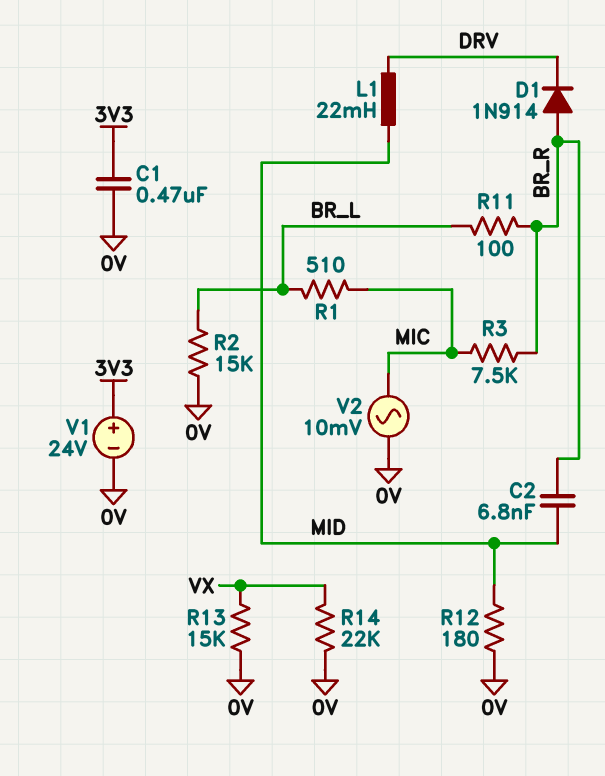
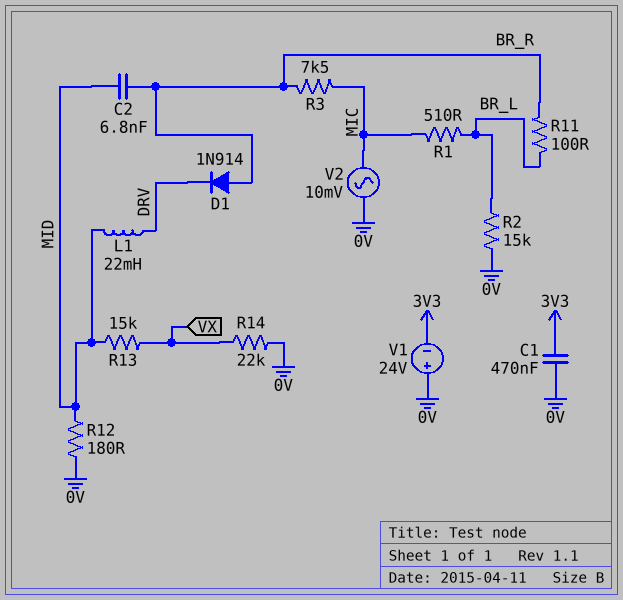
R13: 15k (0V, VX) -> 15k (MID, VX)
V1: 24V (plus 3V3, minus 0V) -> 24V (plus 0V, minus 3V3)

